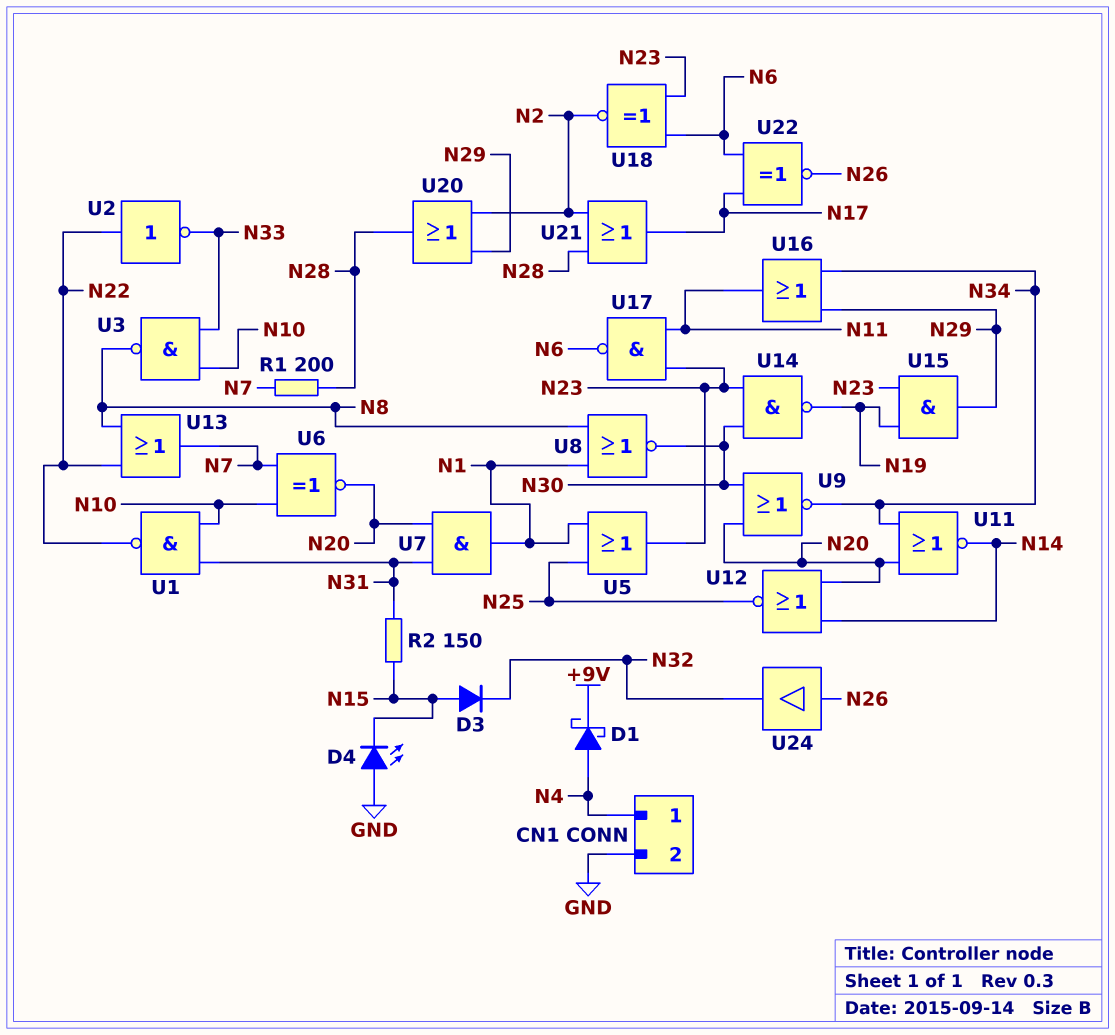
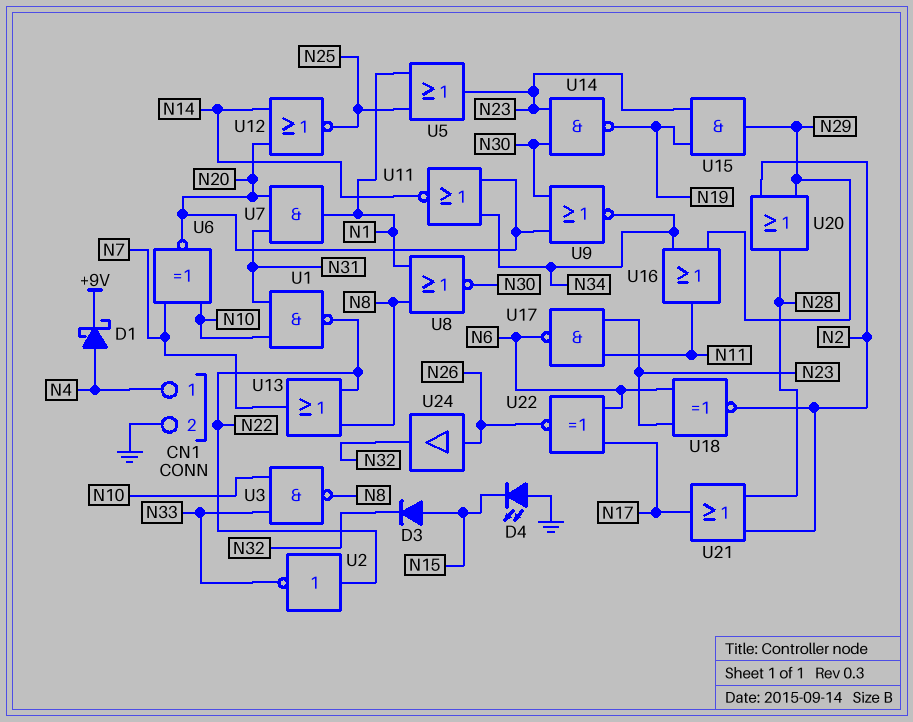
R1: 200 (N7, N28) -> none
R2: 150 (N15, N31) -> none

